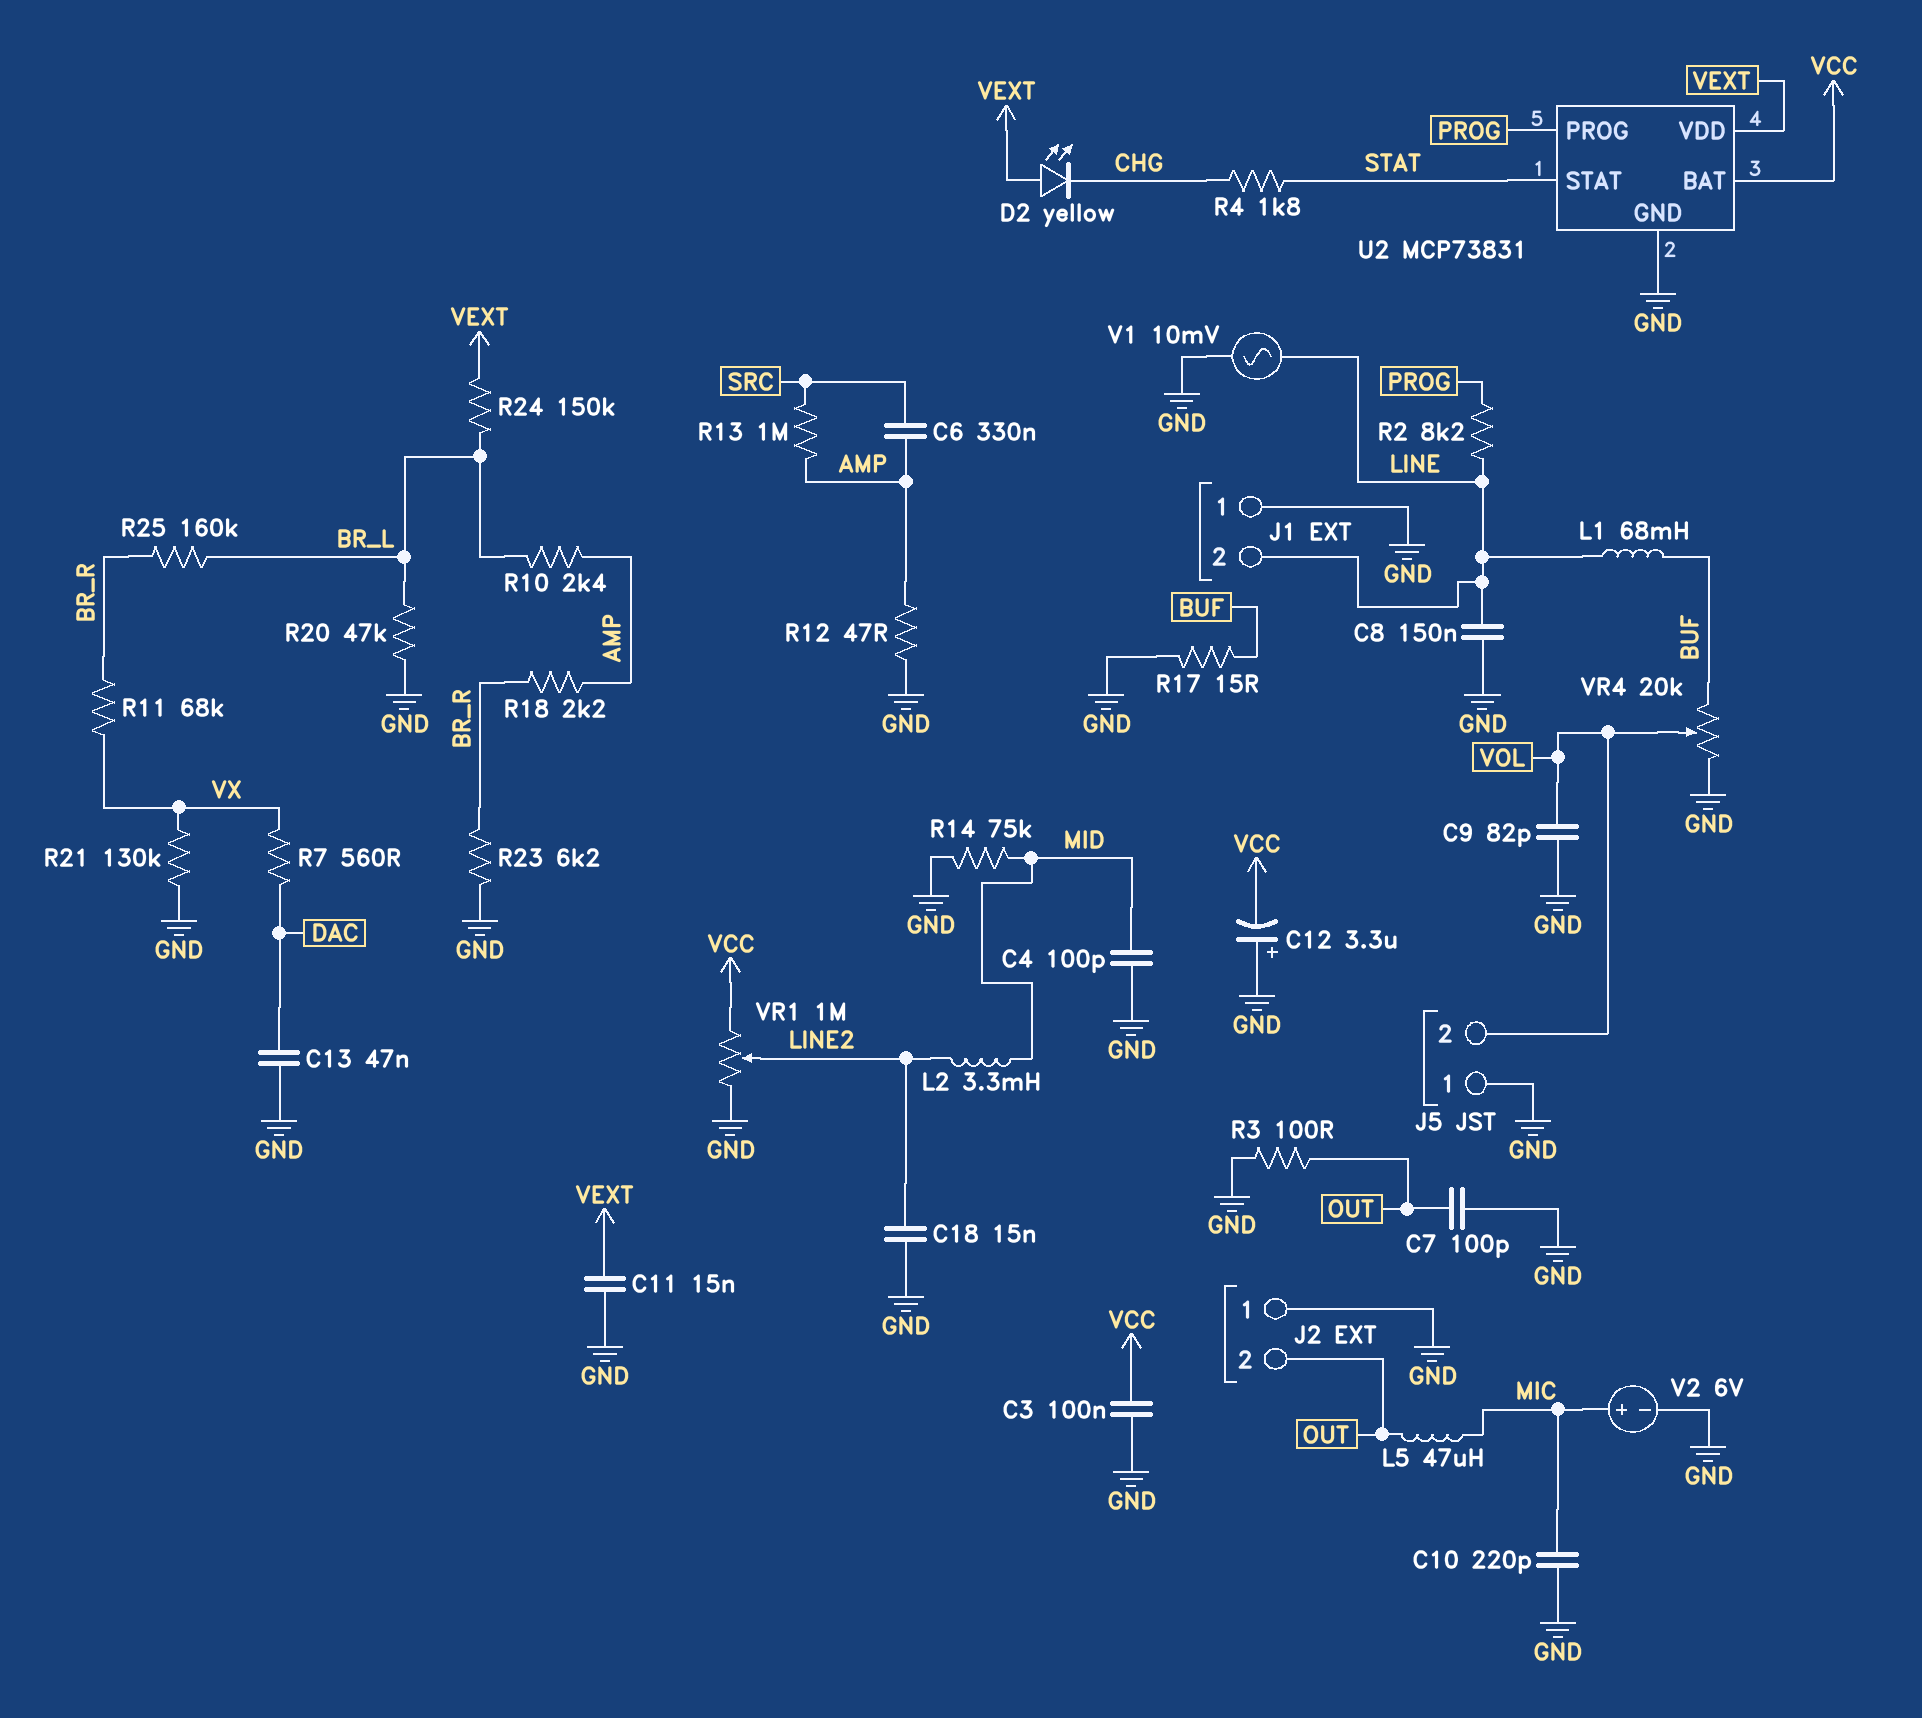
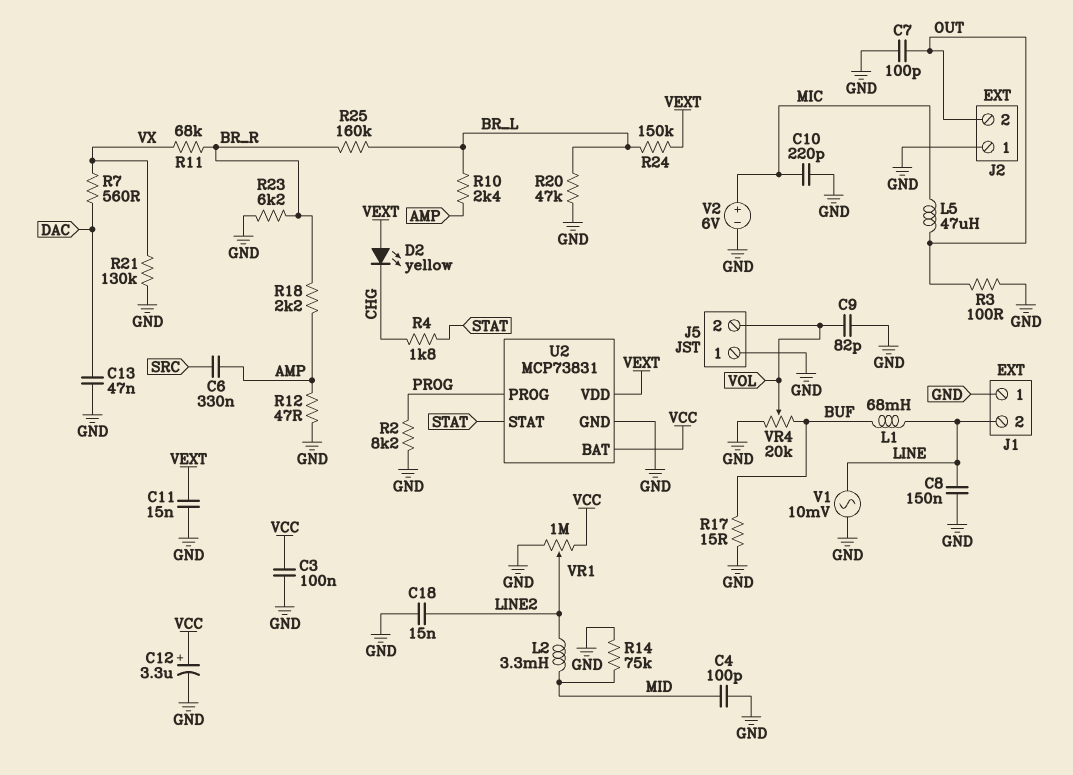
C12: 3.3uF (plus GND, minus VCC) -> 3.3uF (plus VCC, minus GND)
R2: 8.2k (LINE, PROG) -> 8.2k (GND, PROG)
R13: 1M (AMP, SRC) -> none

